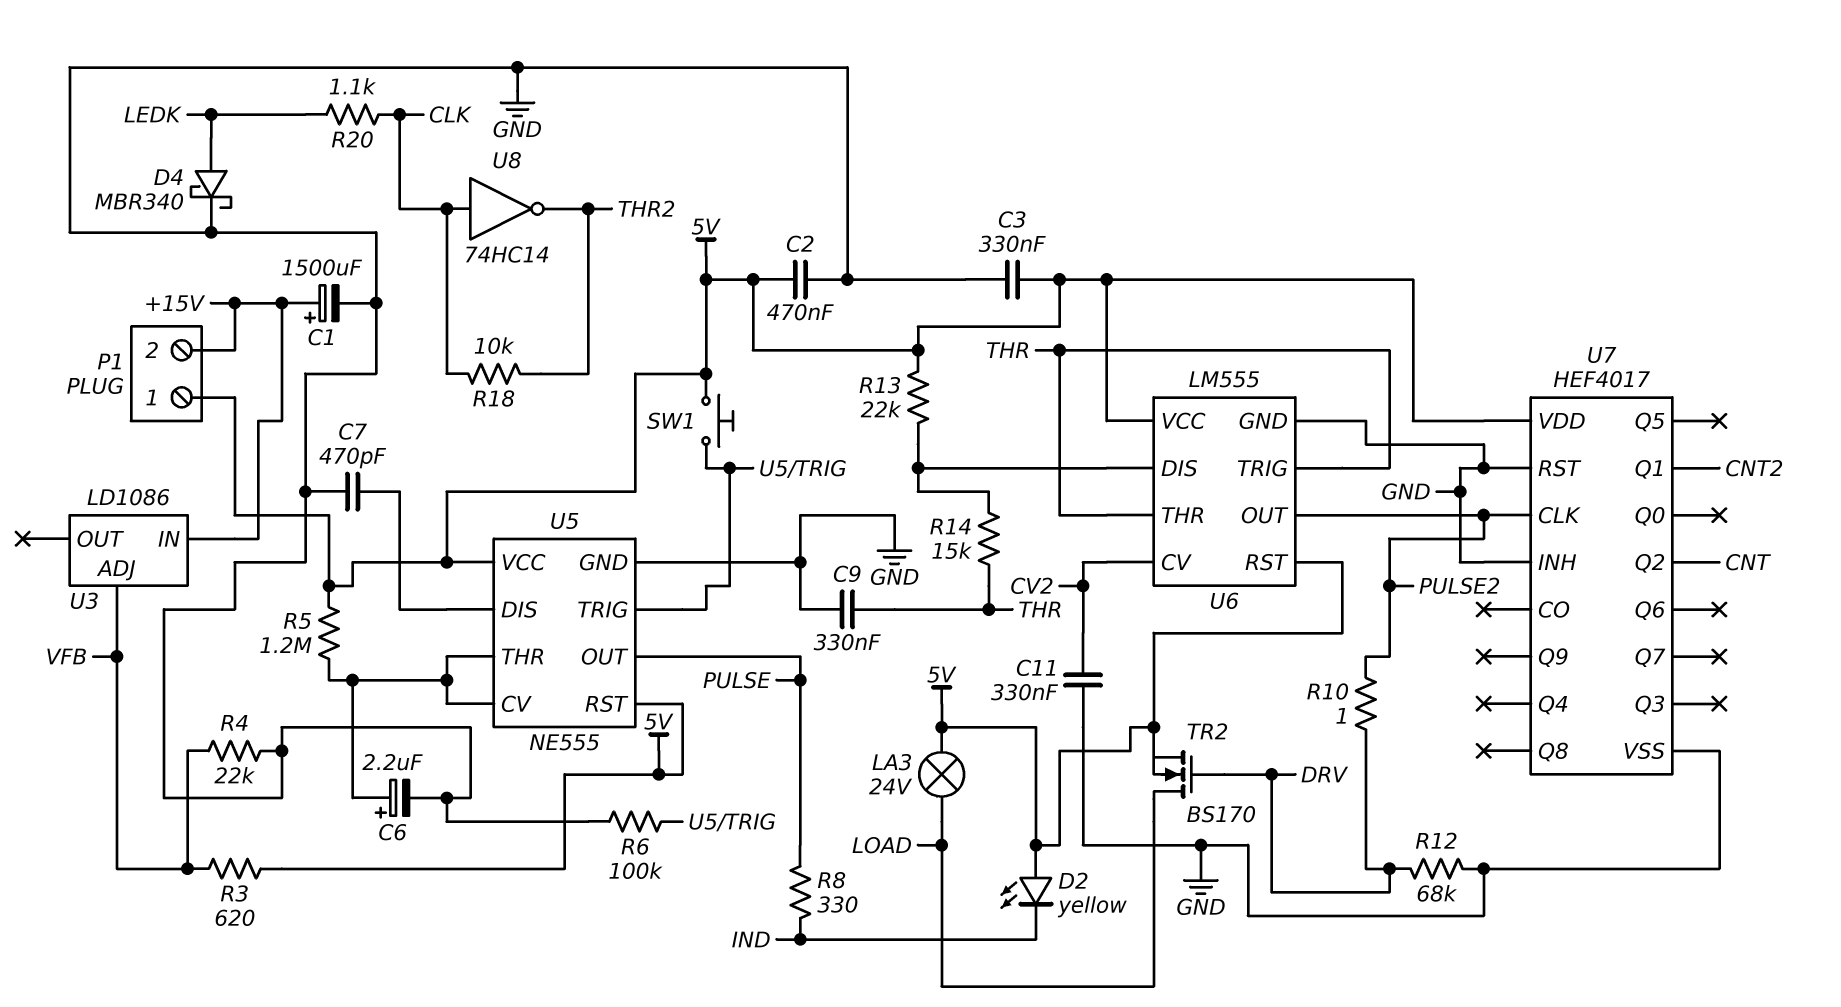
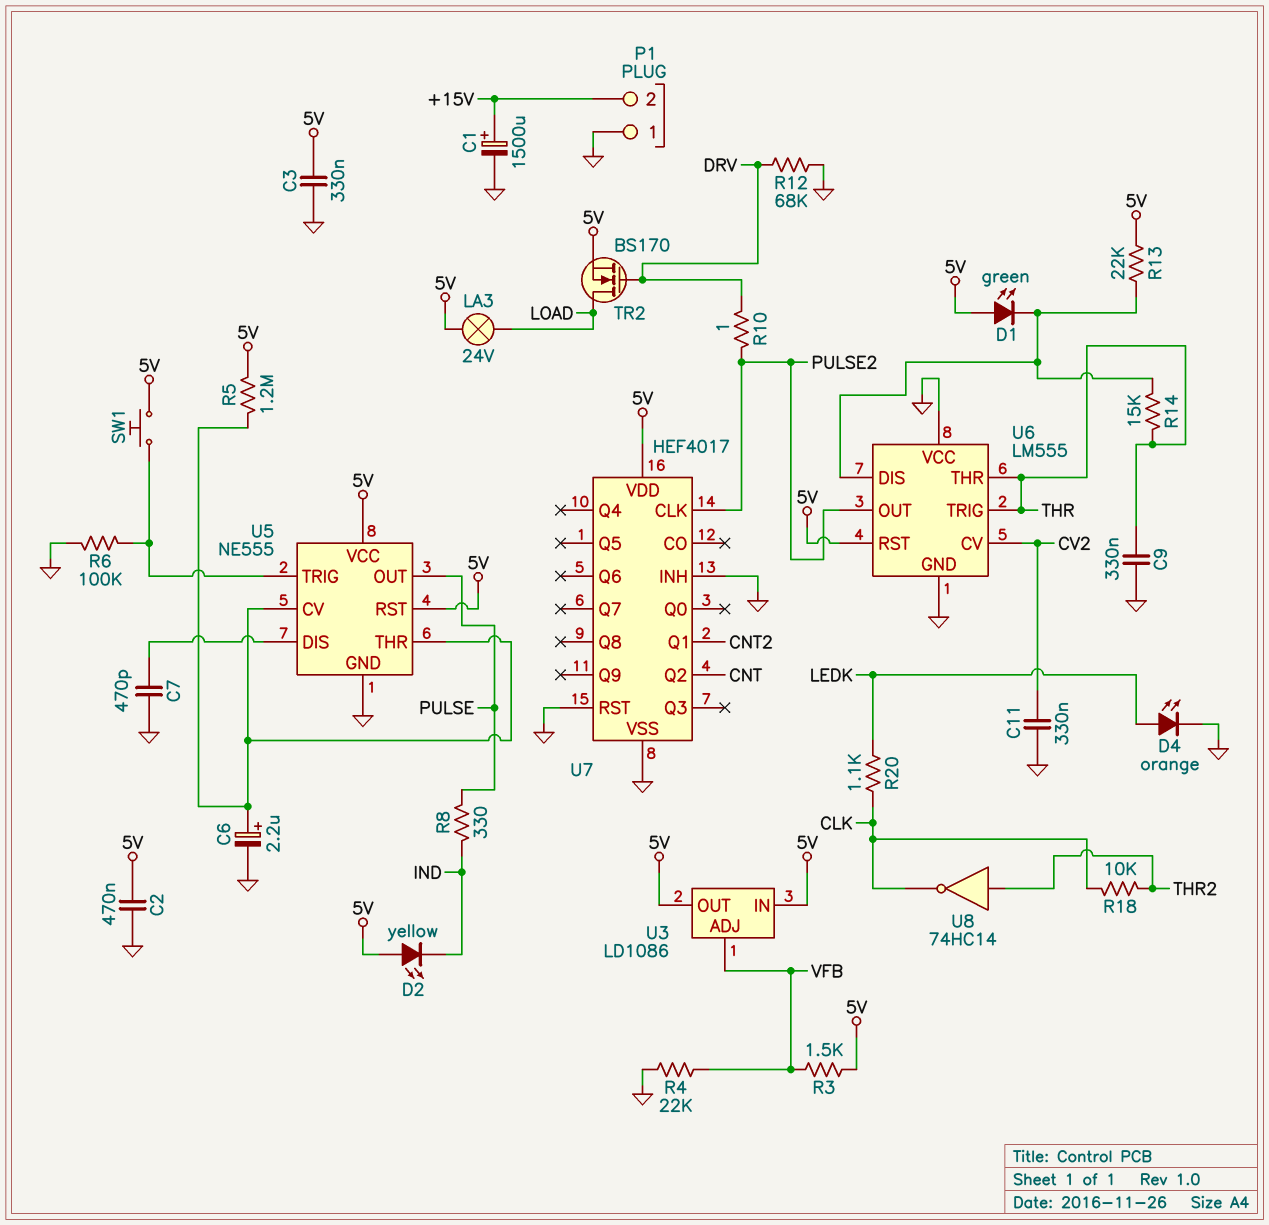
D1: none -> LED green (A 5V, K U6/DIS)
D4: schottky MBR340 (A LEDK, K GND) -> LED orange (A LEDK, K GND)
P1 pin 1: 5V -> GND
R3: 620 (5V, VFB) -> 1.5k (5V, VFB)
U3 pin IN: +15V -> 5V
U3 pin OUT: none -> 5V
U6 pin VCC: 5V -> GND
U8: NOT 74HC14 (in CLK, out THR2) -> NOT 74HC14 (in THR2, out CLK)

